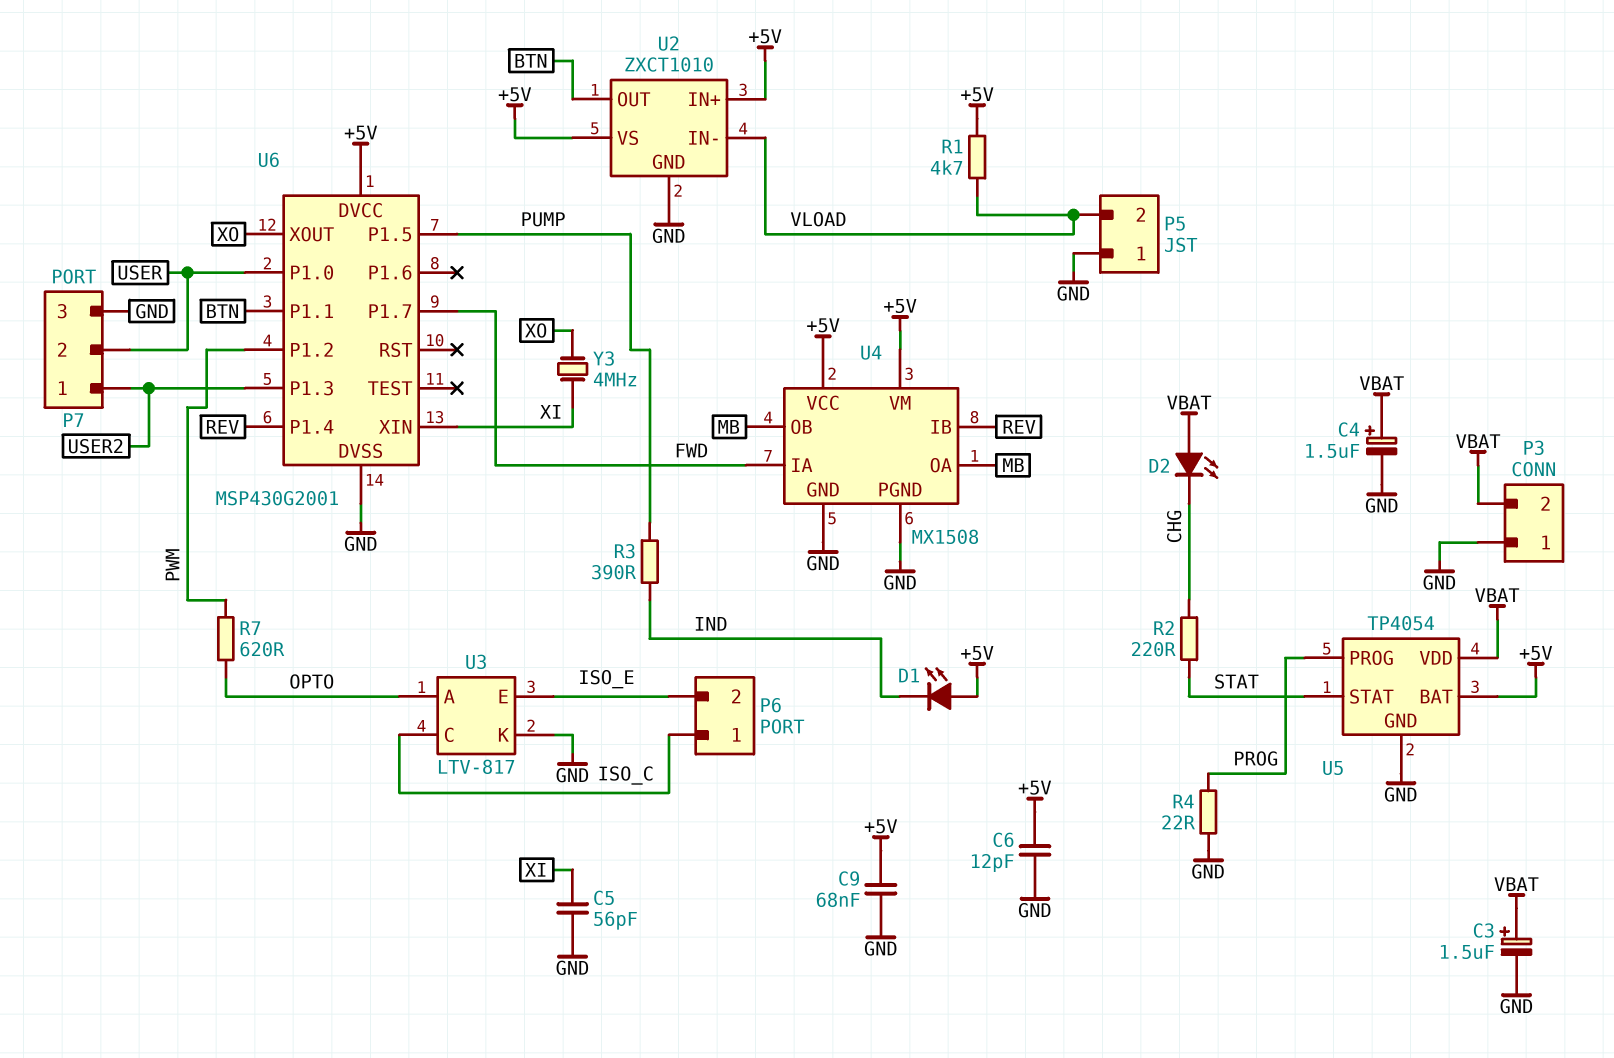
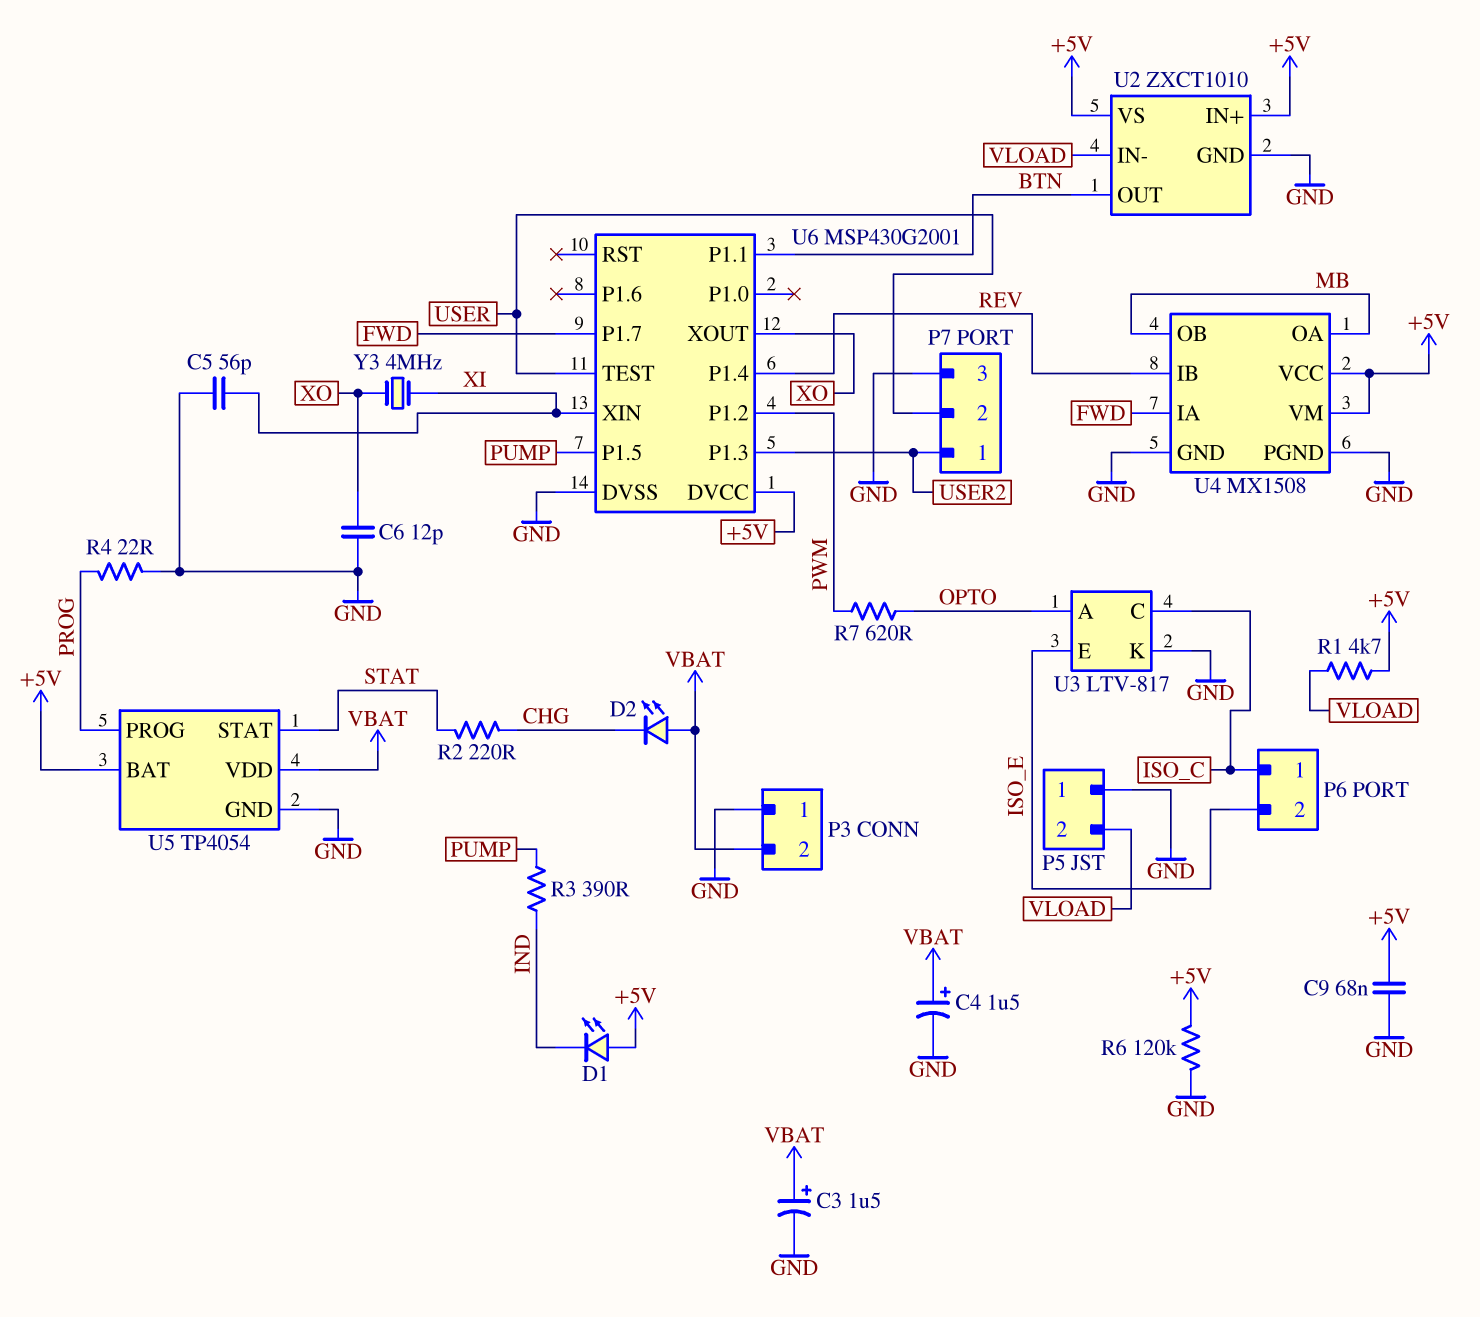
C6: 12pF (+5V, GND) -> 12pF (GND, XO)
R6: none -> 120k (+5V, GND)
U6 pin P1.0: USER -> none
U6 pin TEST: none -> USER

